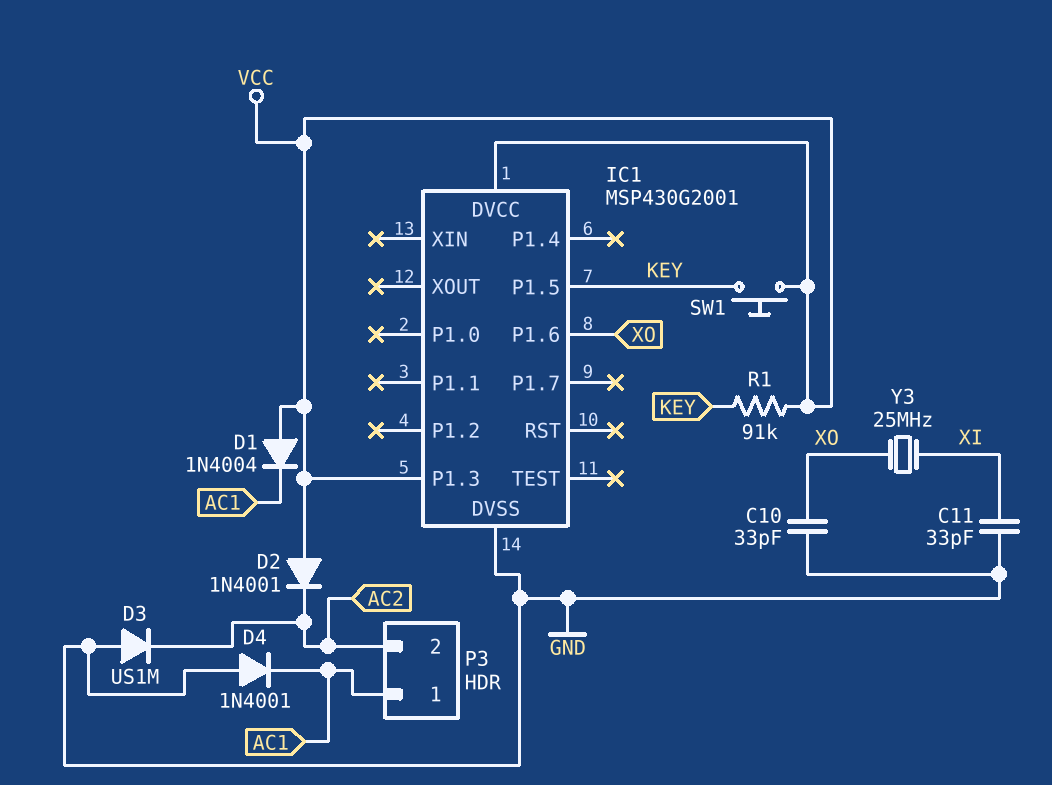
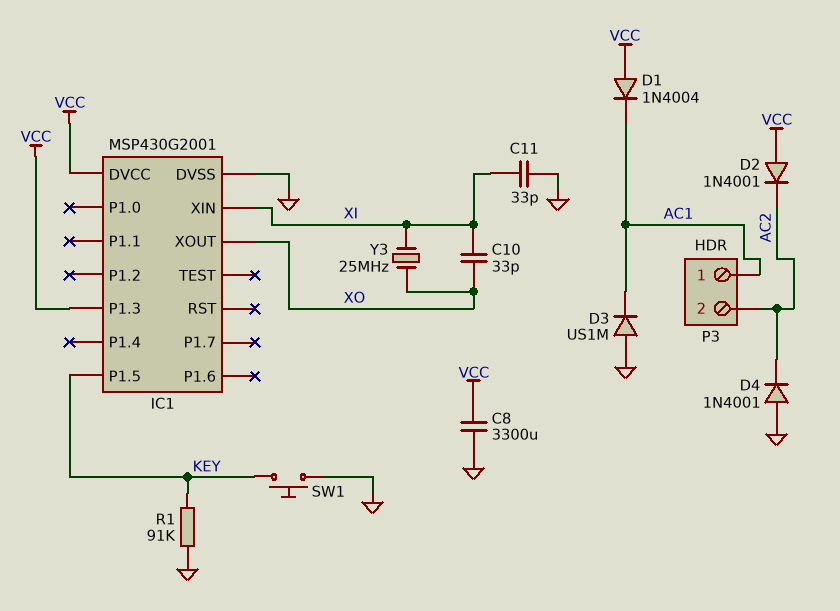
C8: none -> 3300uF (GND, VCC)
C10: 33pF (GND, XO) -> 33pF (XI, XO)
D3: diode US1M (A GND, K AC2) -> diode US1M (A GND, K AC1)
D4: diode 1N4001 (A GND, K AC1) -> diode 1N4001 (A GND, K AC2)
IC1 pin P1.6: XO -> none
IC1 pin XIN: none -> XI
IC1 pin XOUT: none -> XO
R1: 91k (KEY, VCC) -> 91k (GND, KEY)
SW1: button (KEY, VCC) -> button (GND, KEY)

